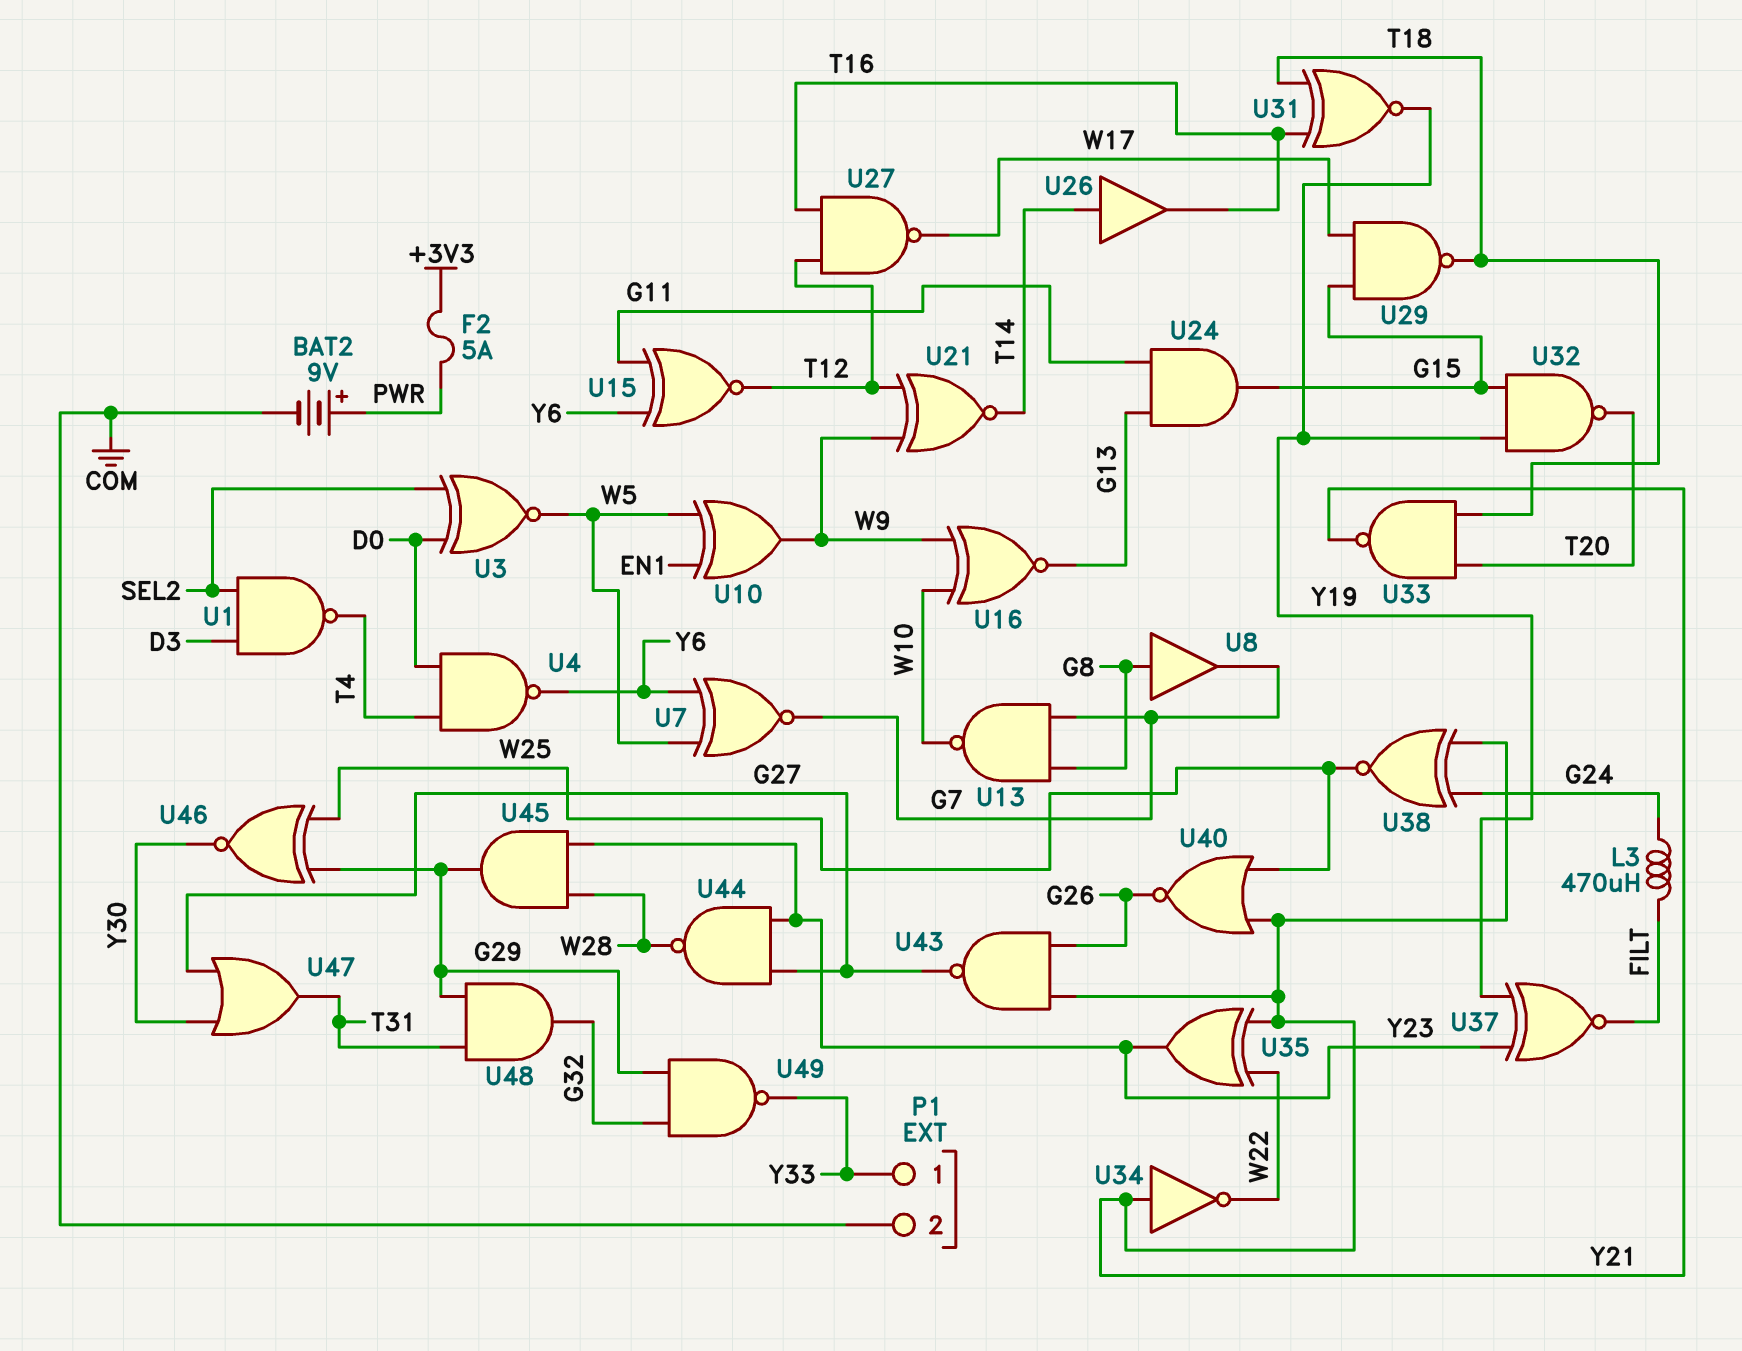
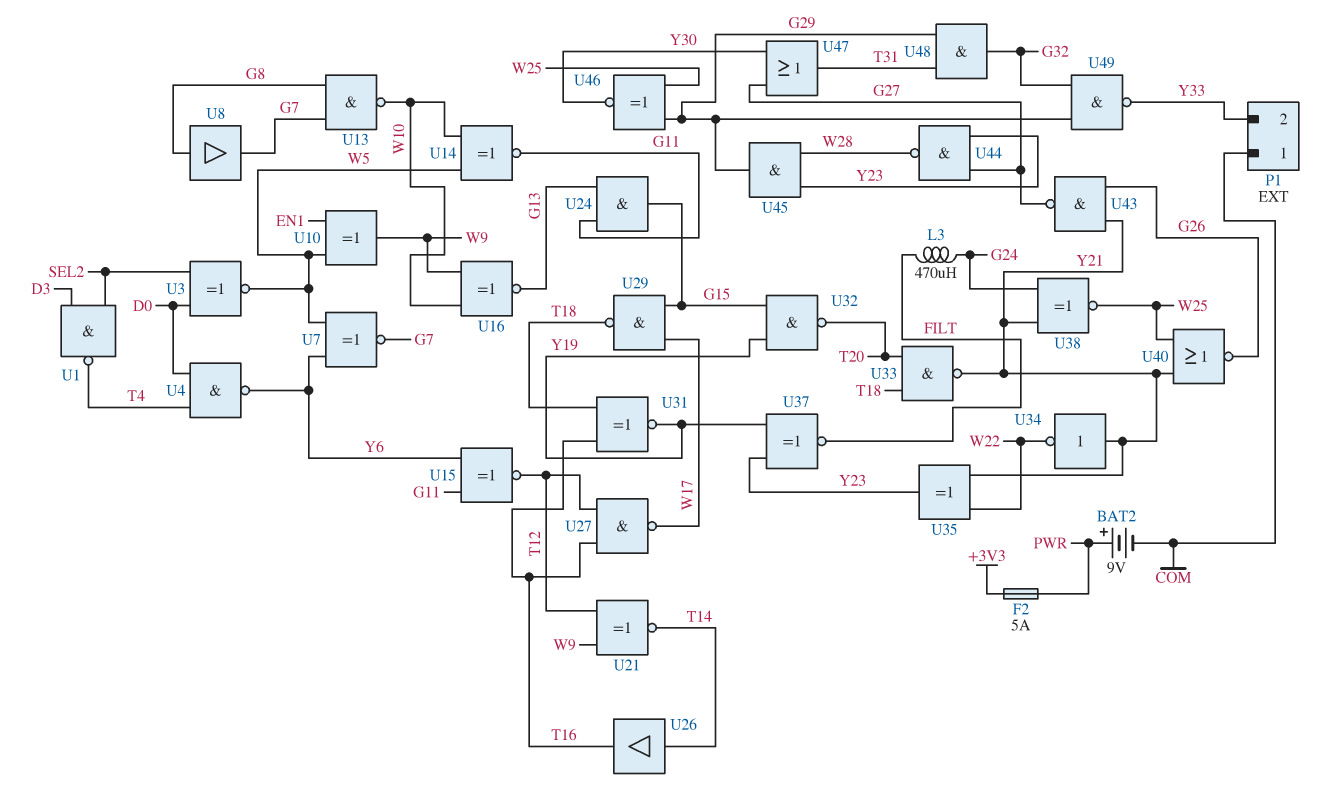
P1 pin 1: Y33 -> COM
P1 pin 2: COM -> Y33
U14: none -> XNOR (in W5, in W10, out G11)

